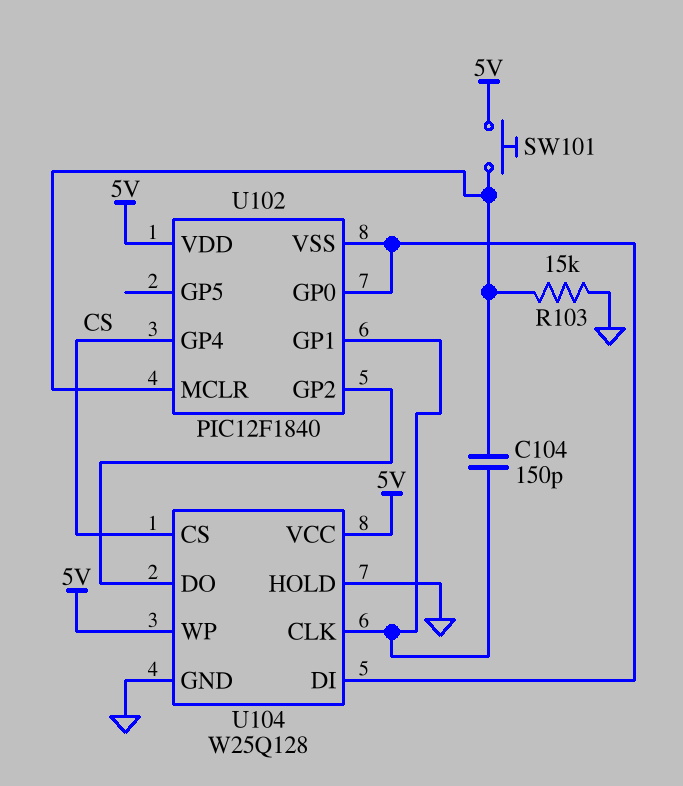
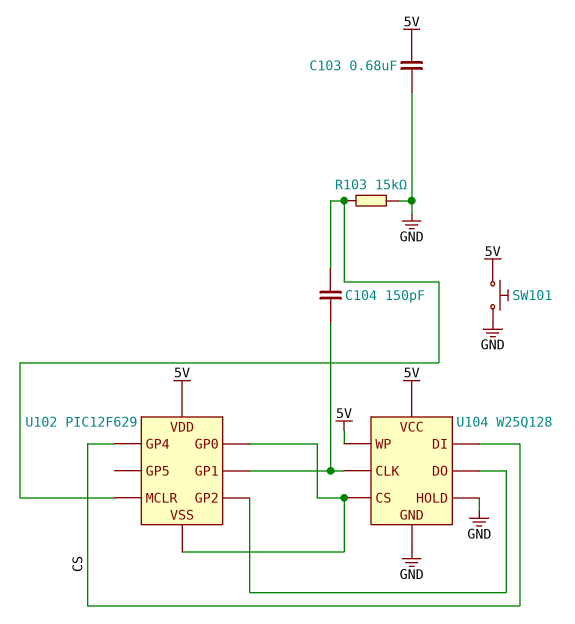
C103: none -> 680nF (5V, GND)
SW101: button (5V, U102/MCLR) -> button (5V, GND)
U102: PIC12F1840 -> PIC12F629
U104 pin CS: CS -> U102/GP0
U104 pin DI: U102/GP0 -> CS

